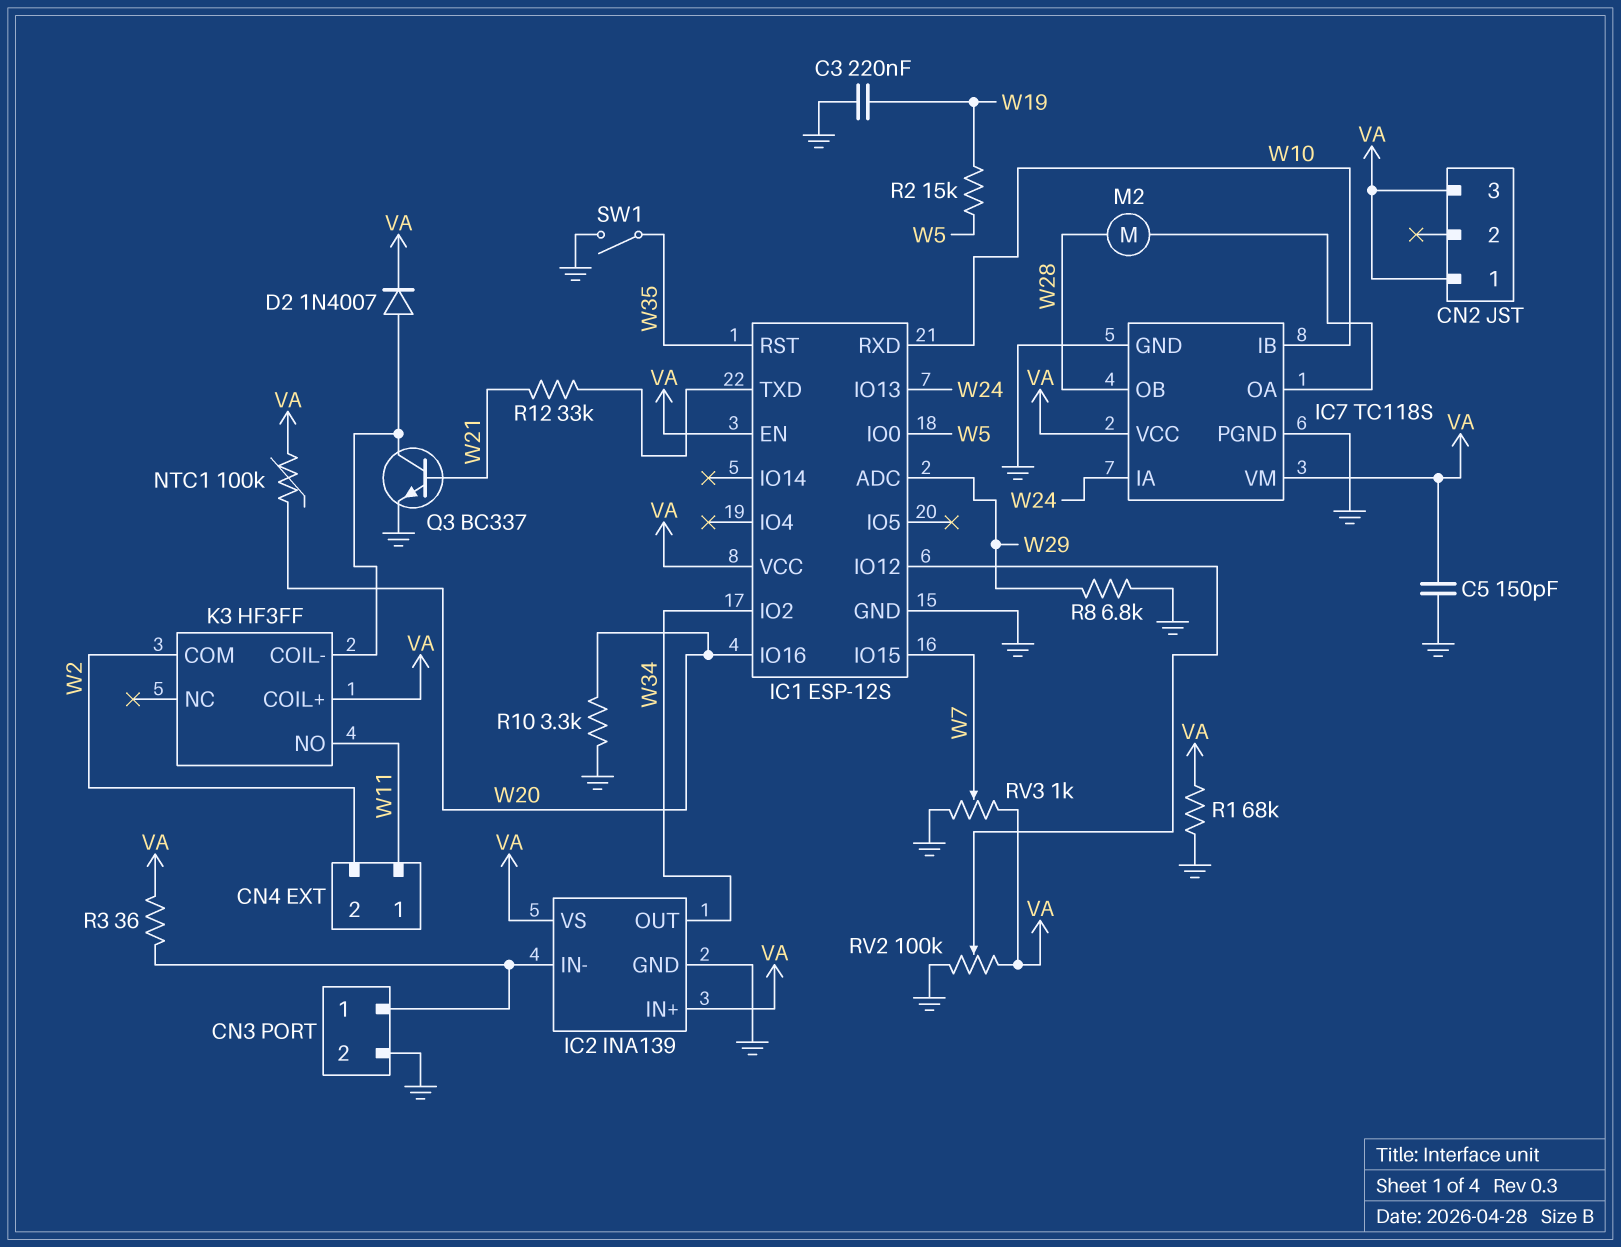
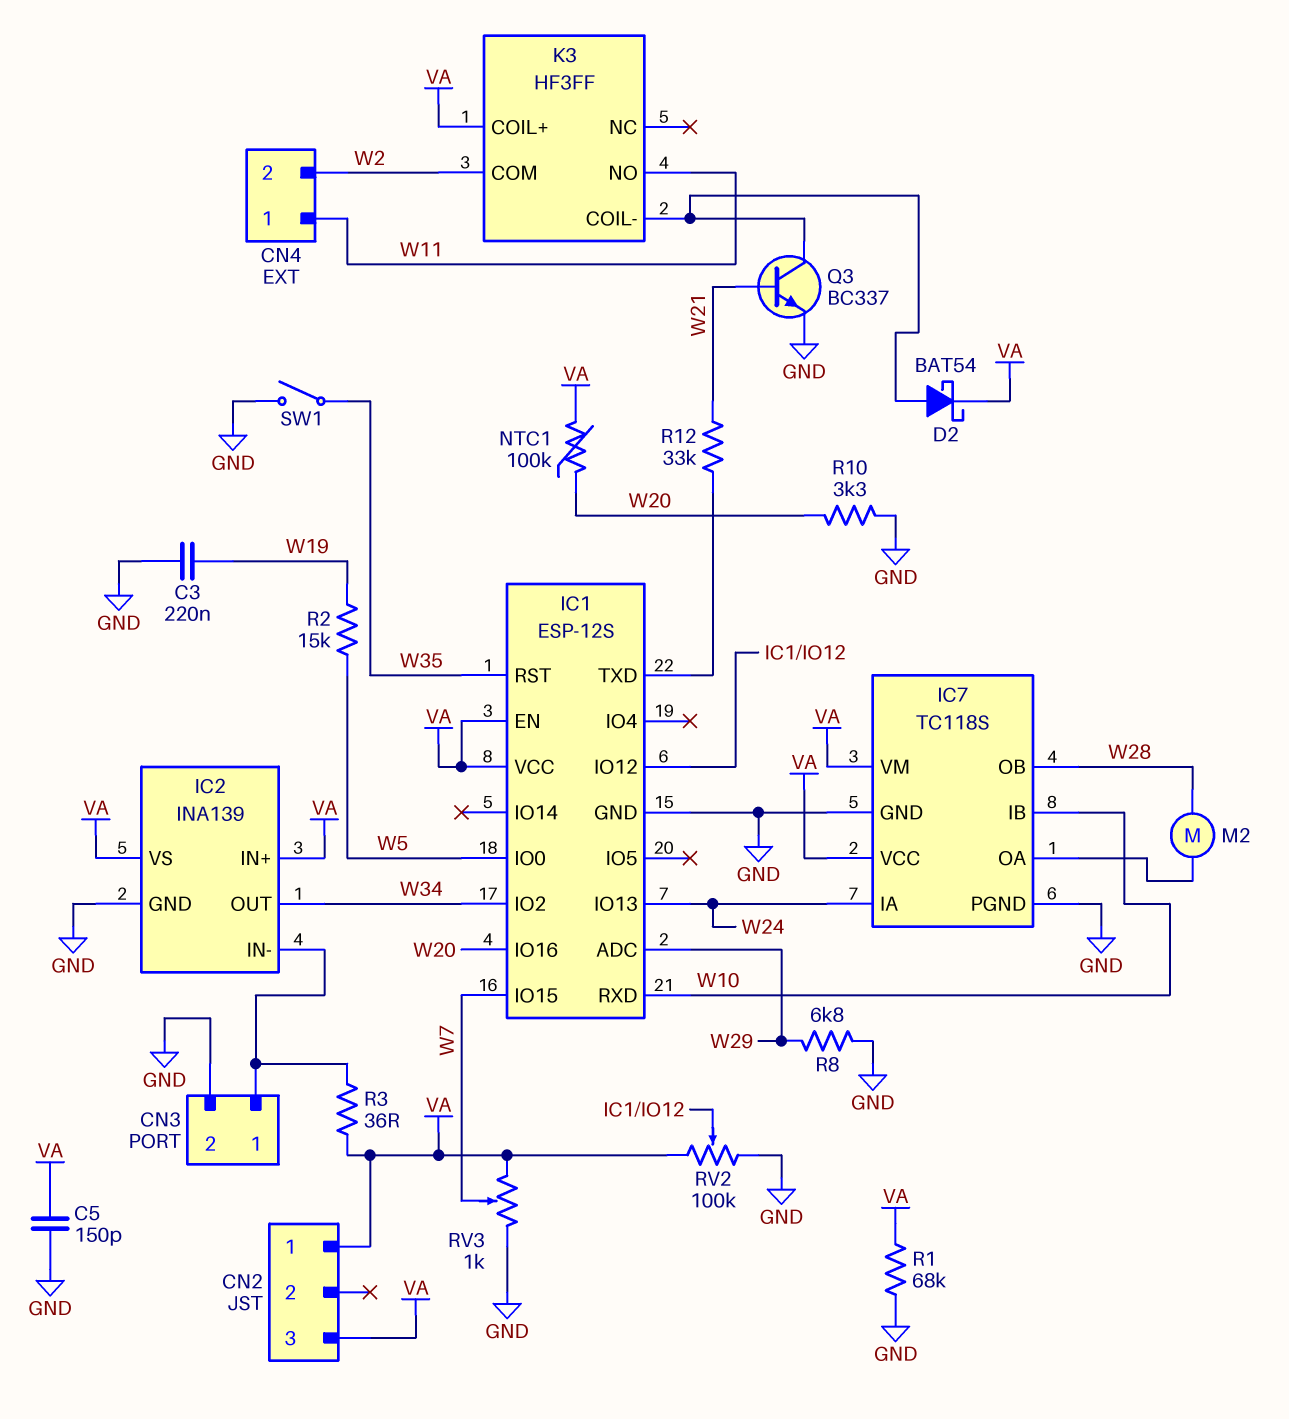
D2: diode 1N4007 (A K3/COIL-, K VA) -> schottky BAT54 (A K3/COIL-, K VA)

